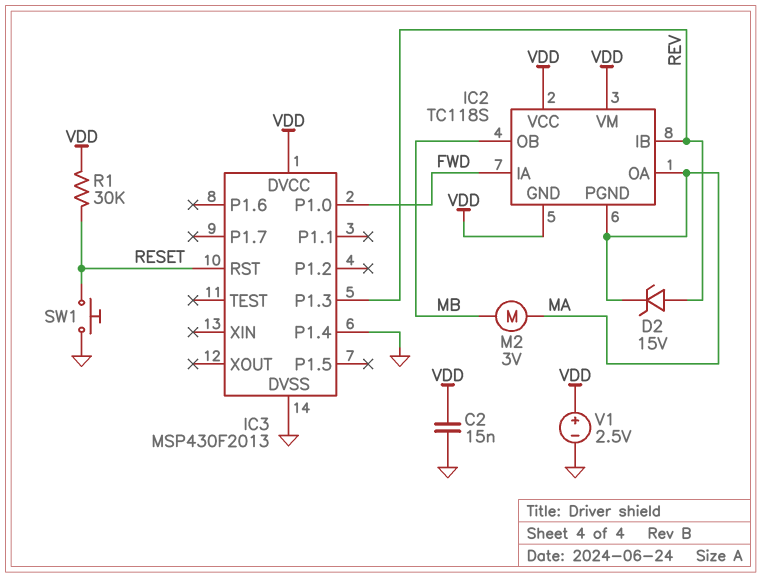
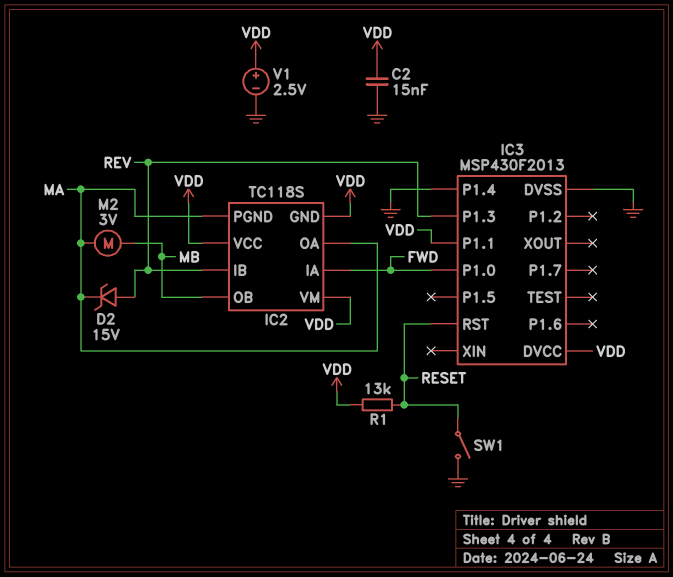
IC3 pin P1.1: none -> VDD
R1: 30k (RESET, VDD) -> 13k (RESET, VDD)
SW1: button (GND, RESET) -> switch (GND, RESET)

